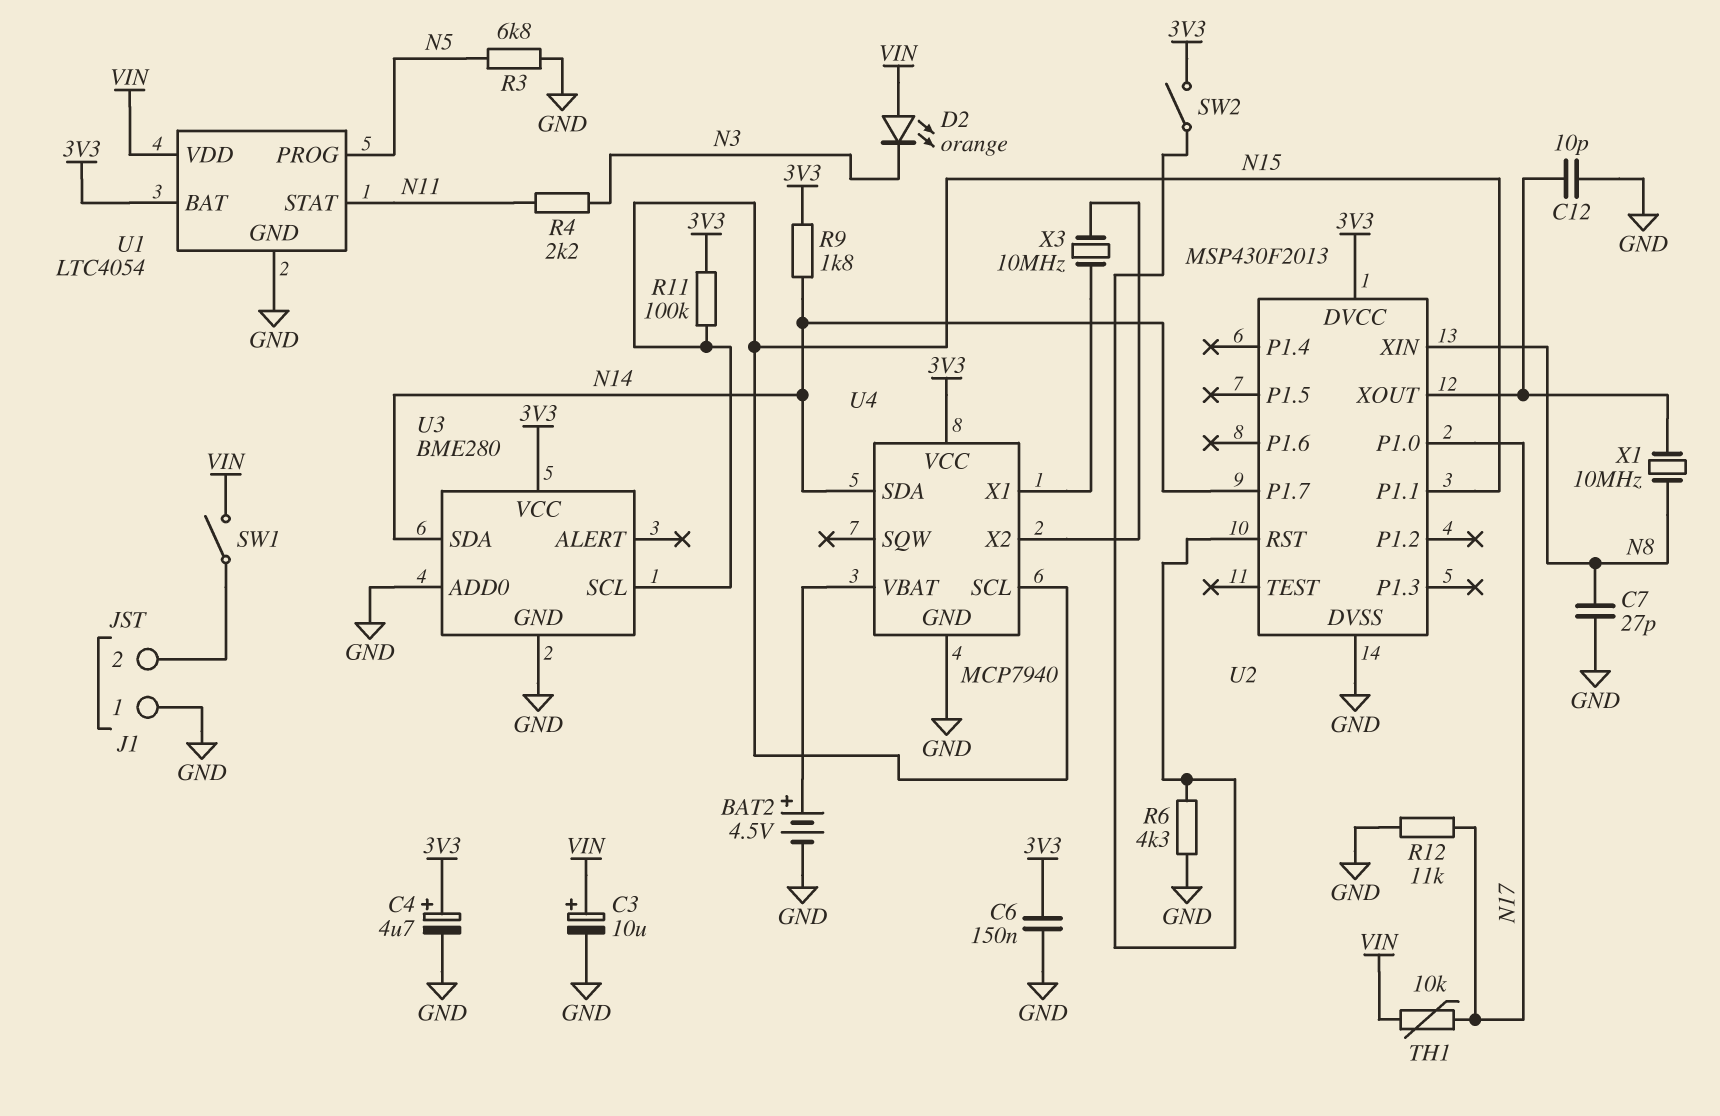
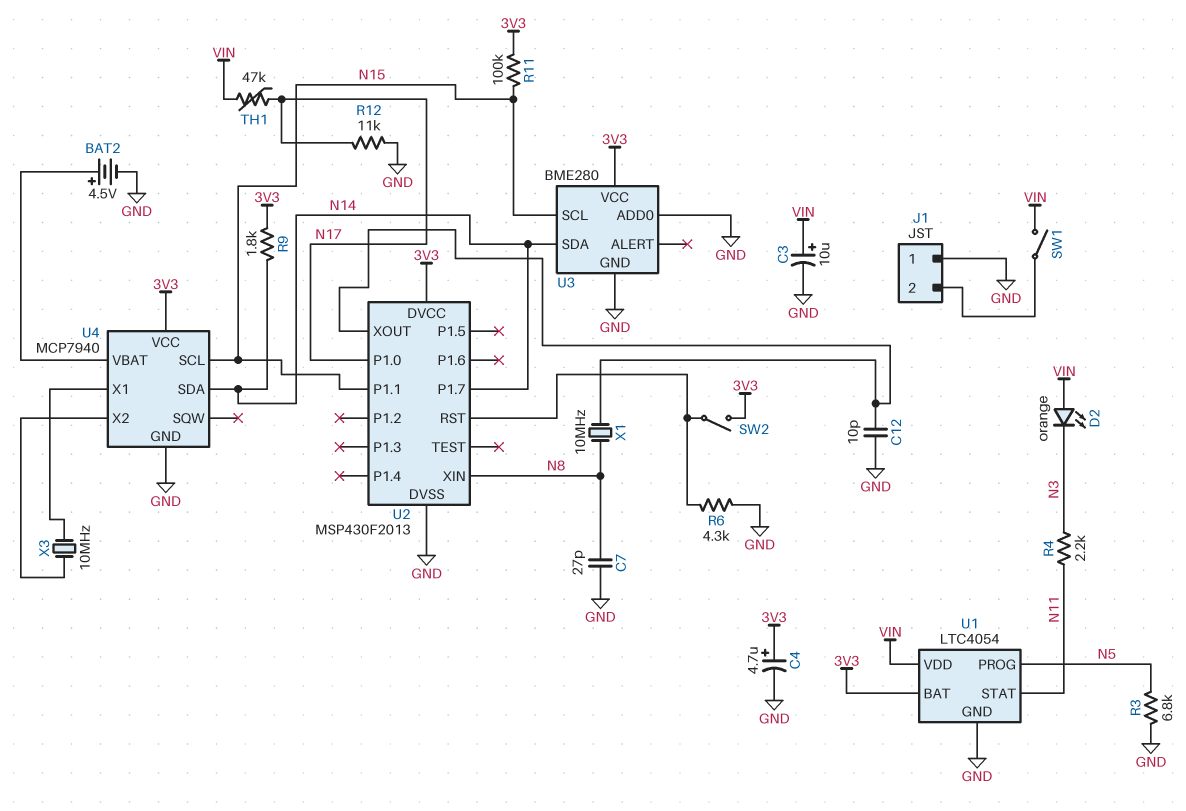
C6: 150nF (3V3, GND) -> none
TH1: 10k (N17, VIN) -> 47k (N17, VIN)

